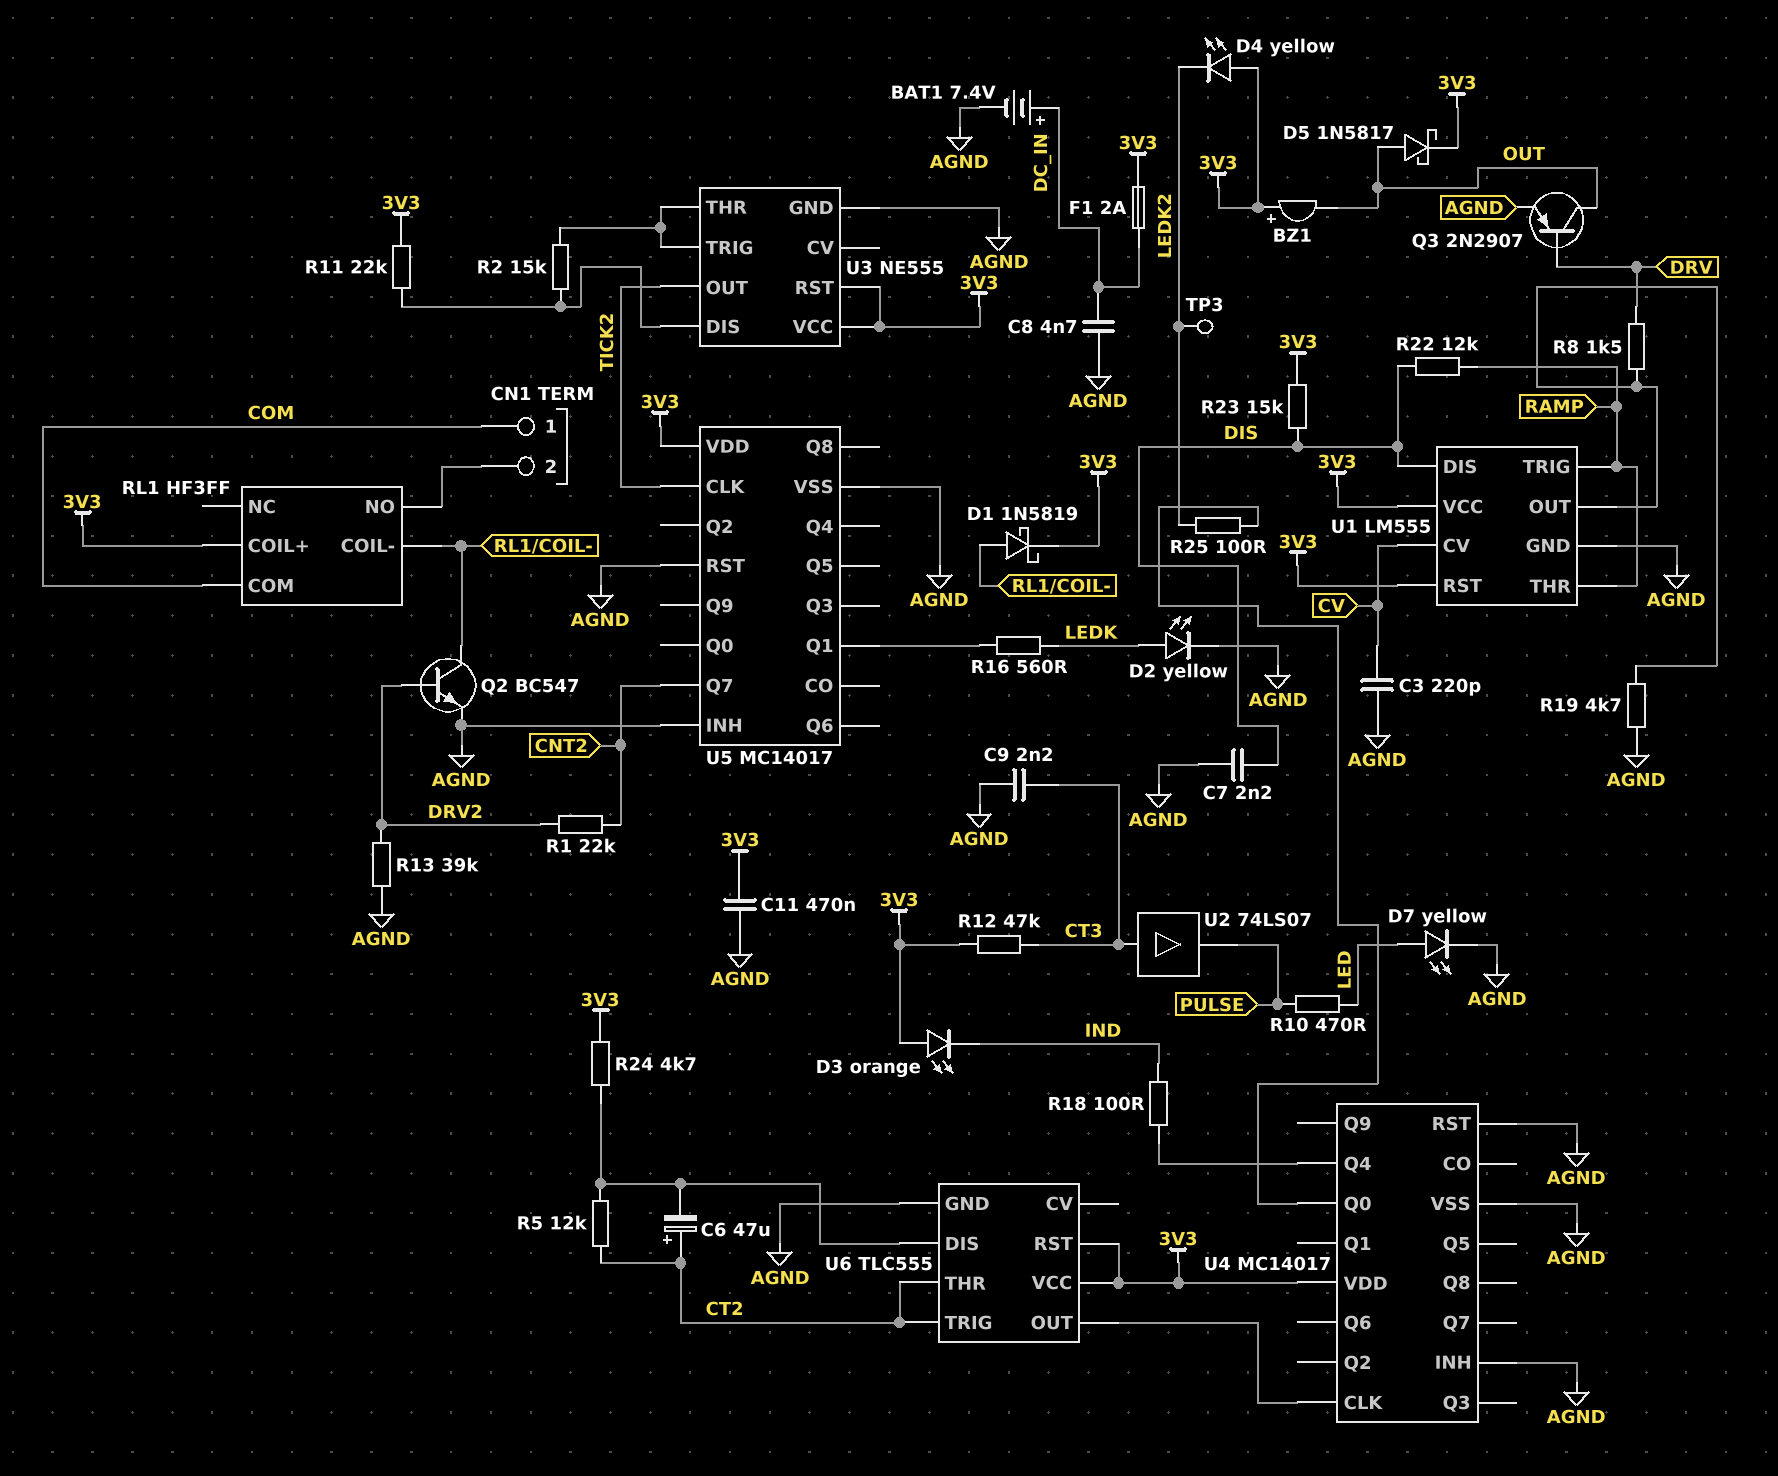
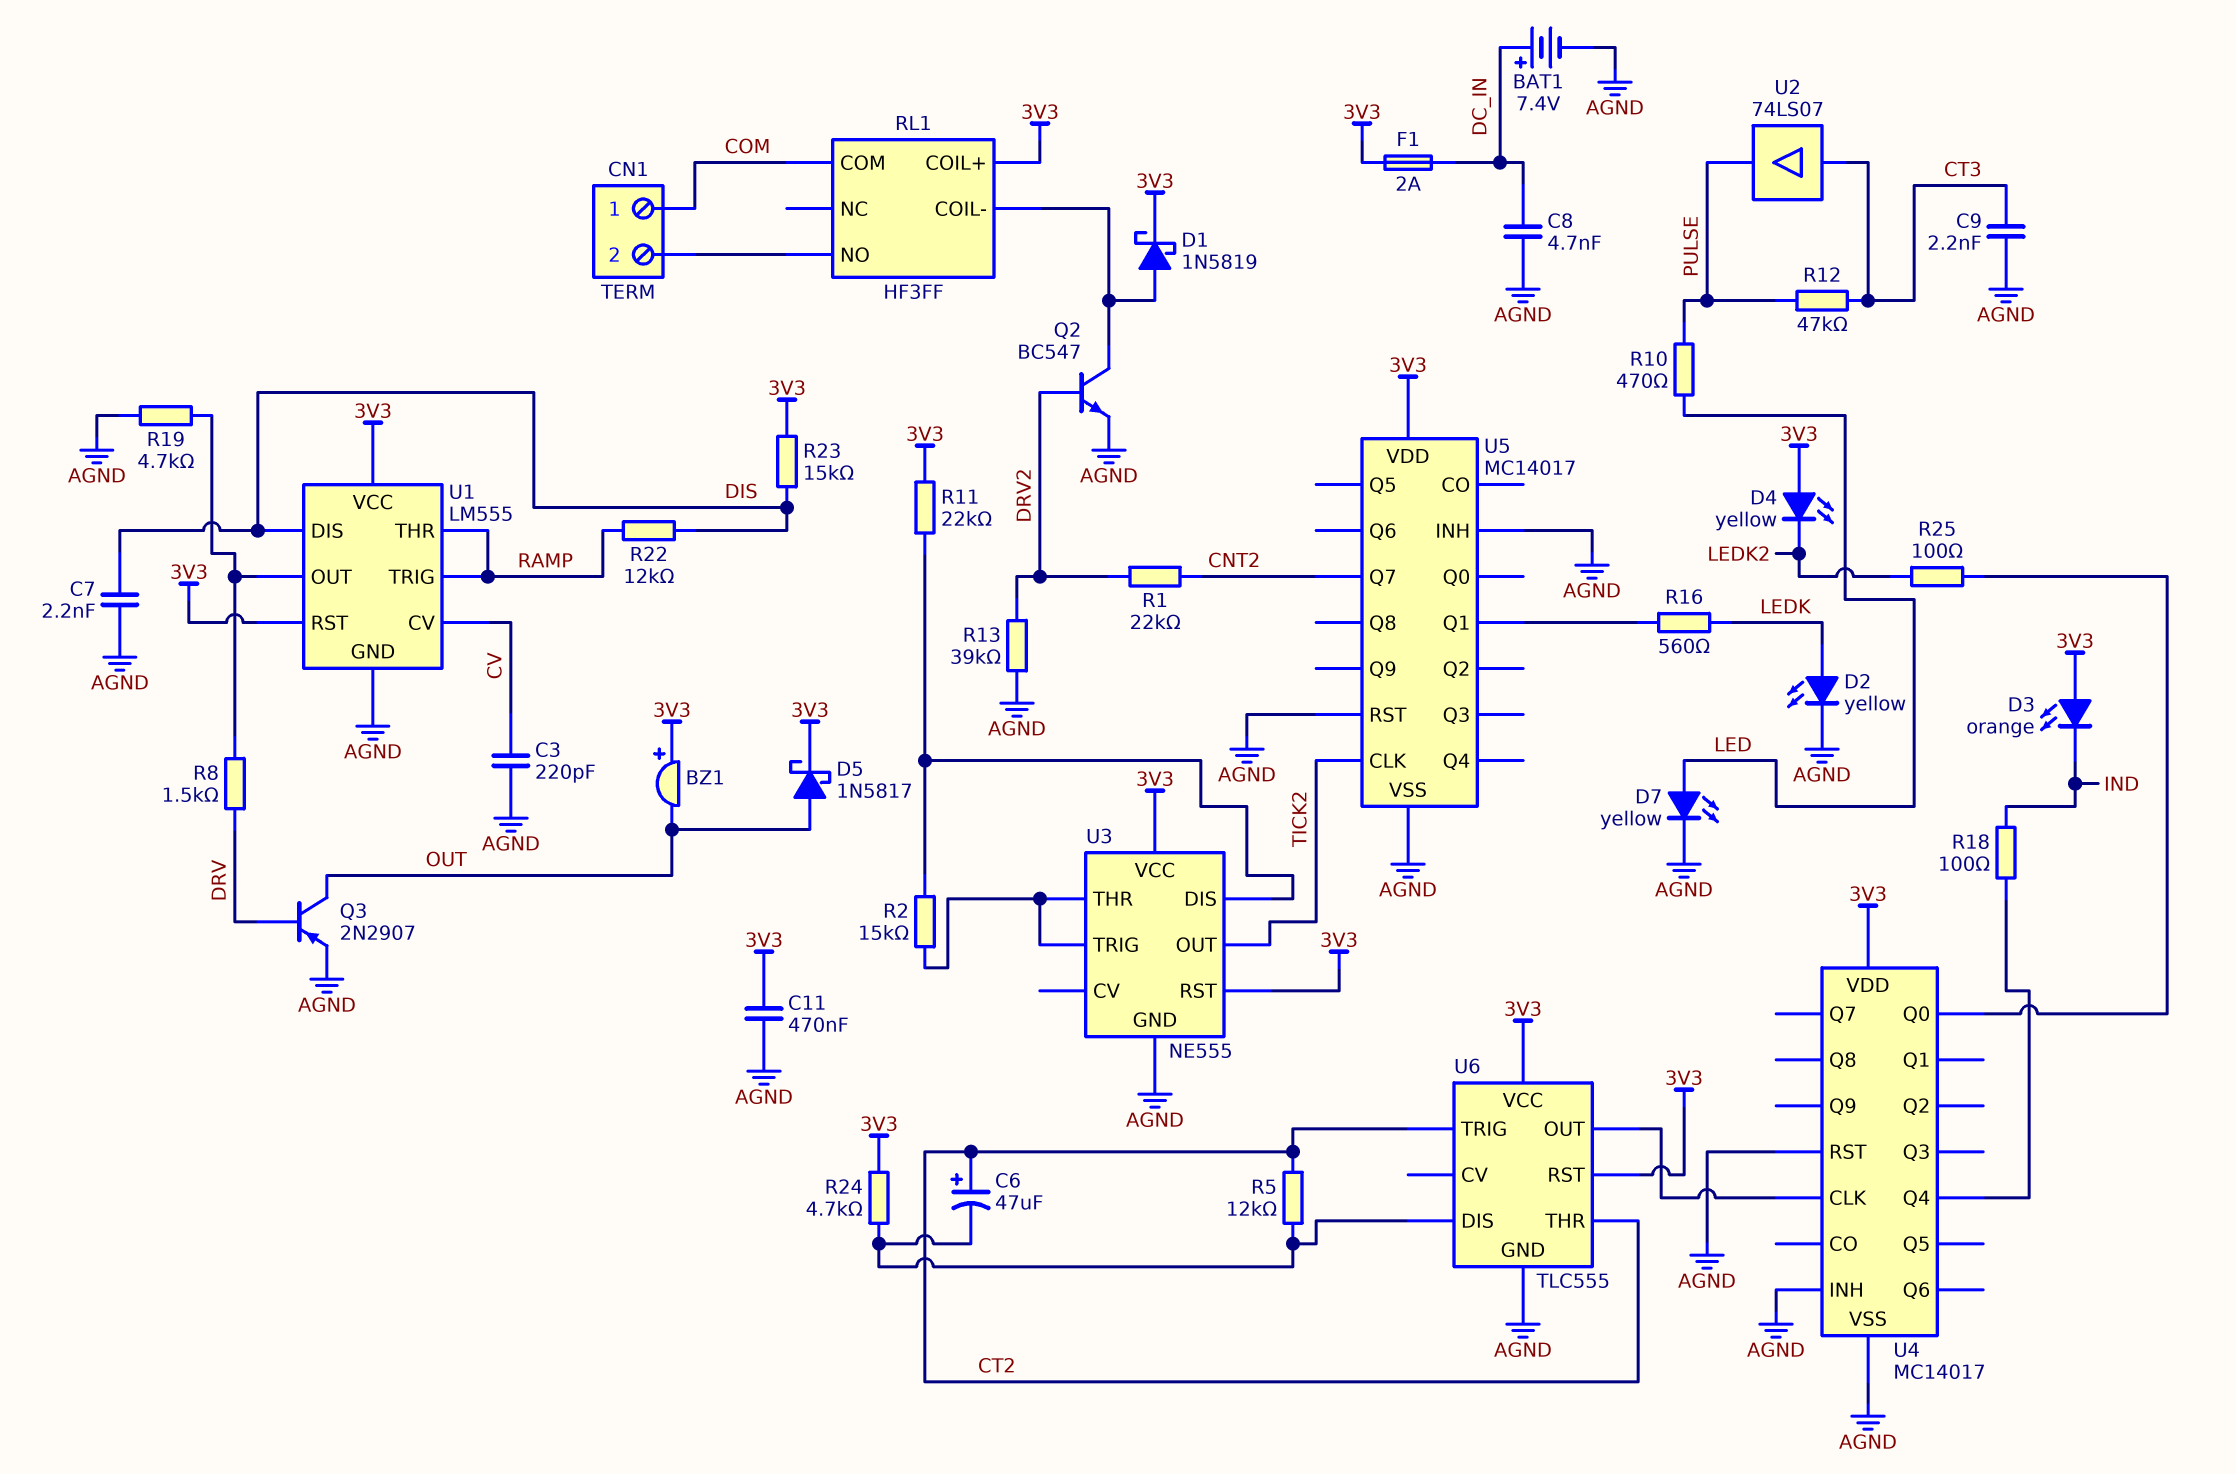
R12: 47k (3V3, CT3) -> 47k (CT3, PULSE)
TP3: test point (LEDK2) -> none

